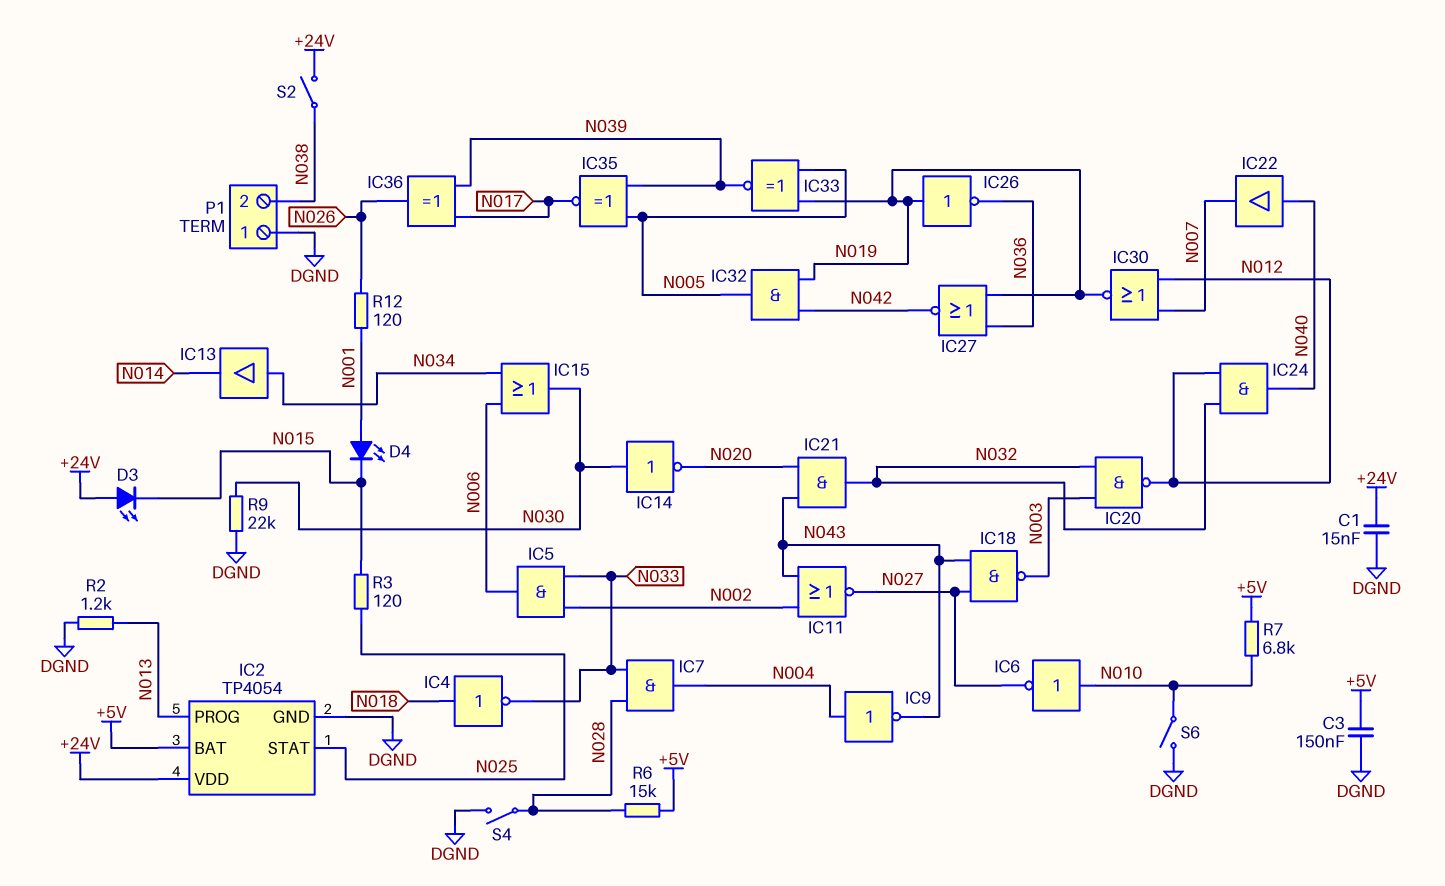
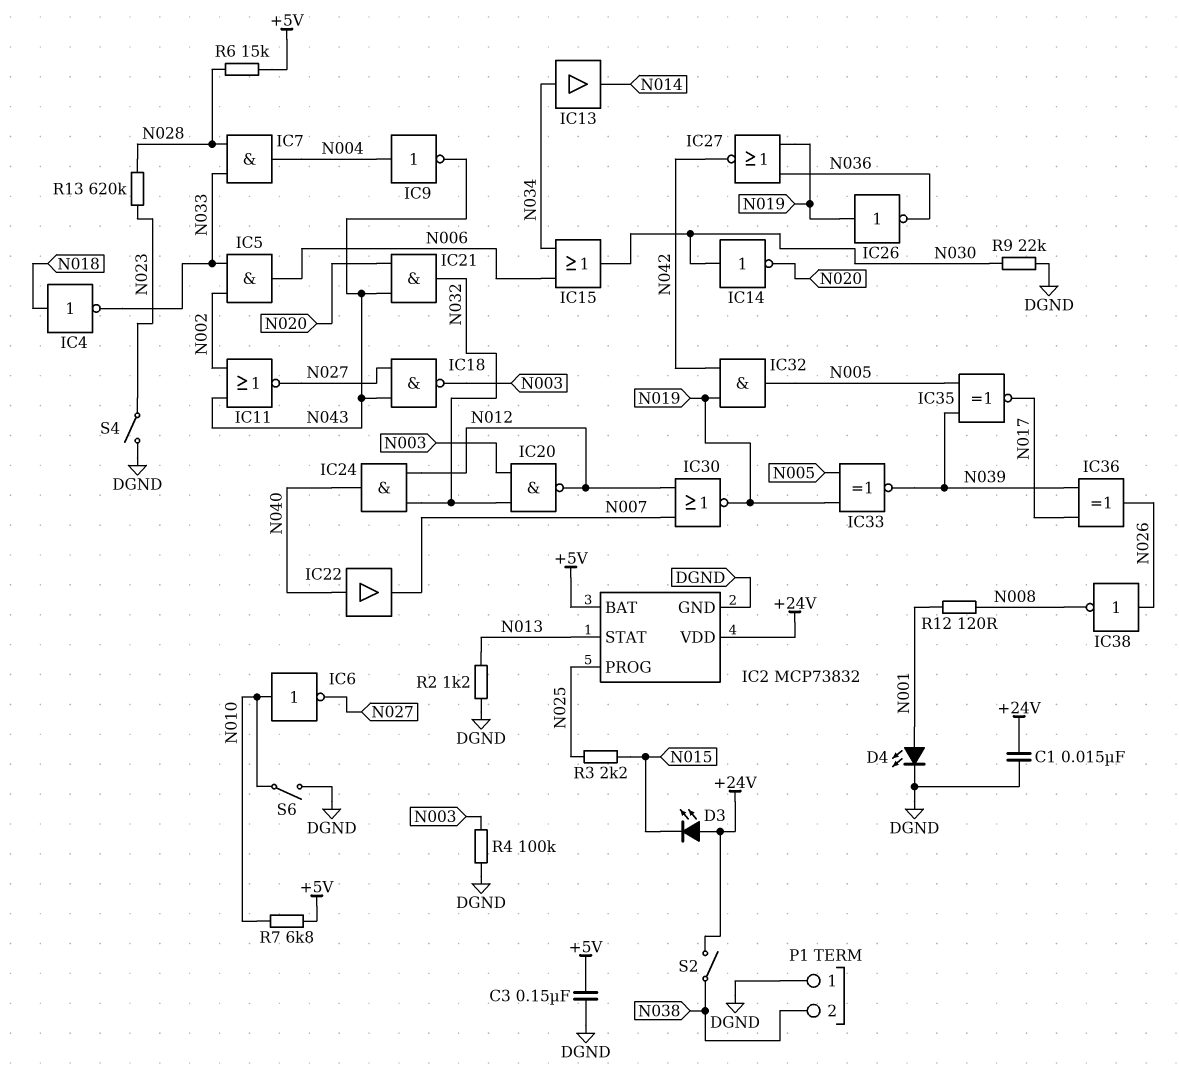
D4: LED (A N001, K N015) -> LED (A N001, K DGND)
IC2: TP4054 -> MCP73832
IC2 pin PROG: N013 -> N025
IC2 pin STAT: N025 -> N013
IC38: none -> NOT (in N026, out N008)
R3: 120 (N015, N025) -> 2.2k (N015, N025)
R4: none -> 100k (DGND, N003)
R12: 120 (N001, N026) -> 120 (N001, N008)
R13: none -> 620k (N023, N028)
S4: switch (DGND, N028) -> switch (DGND, N023)

